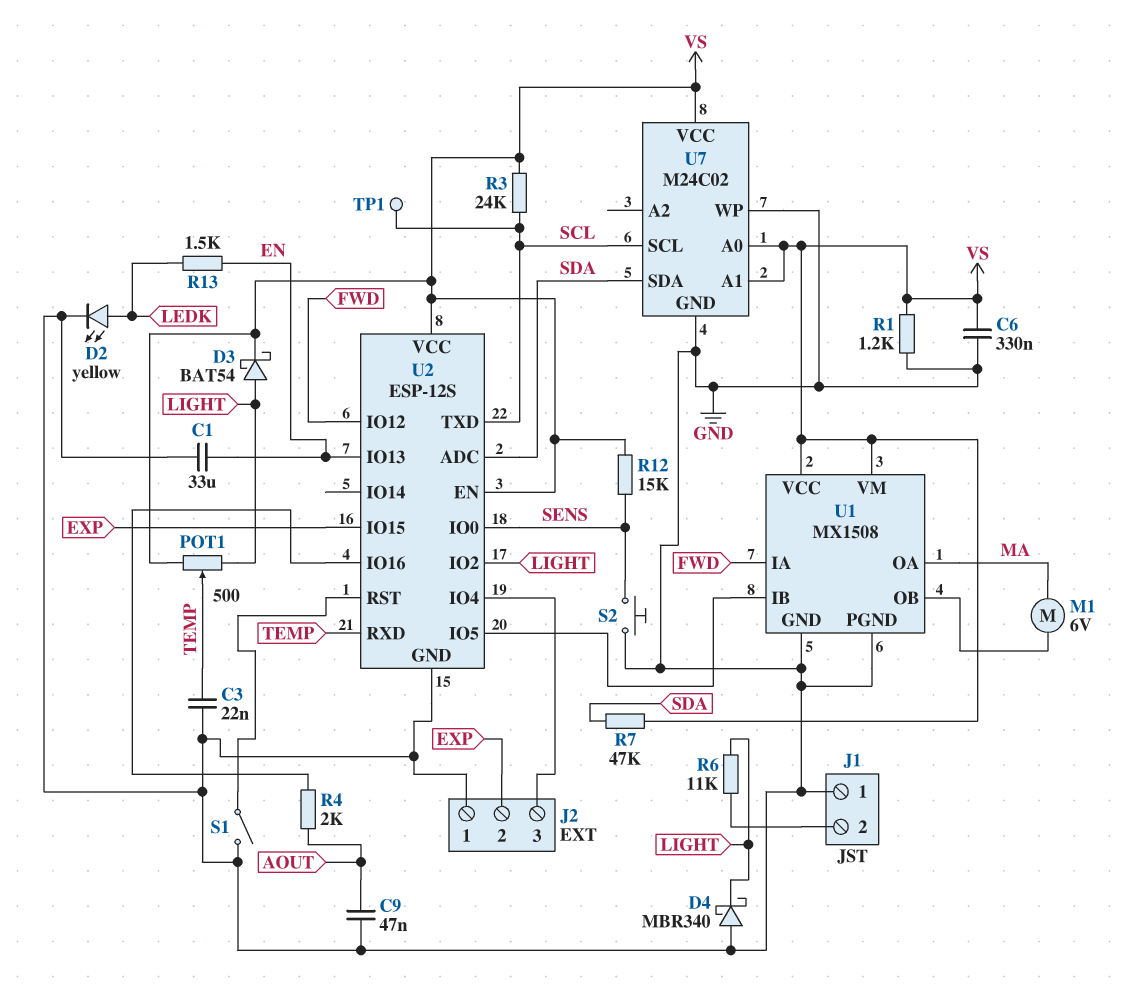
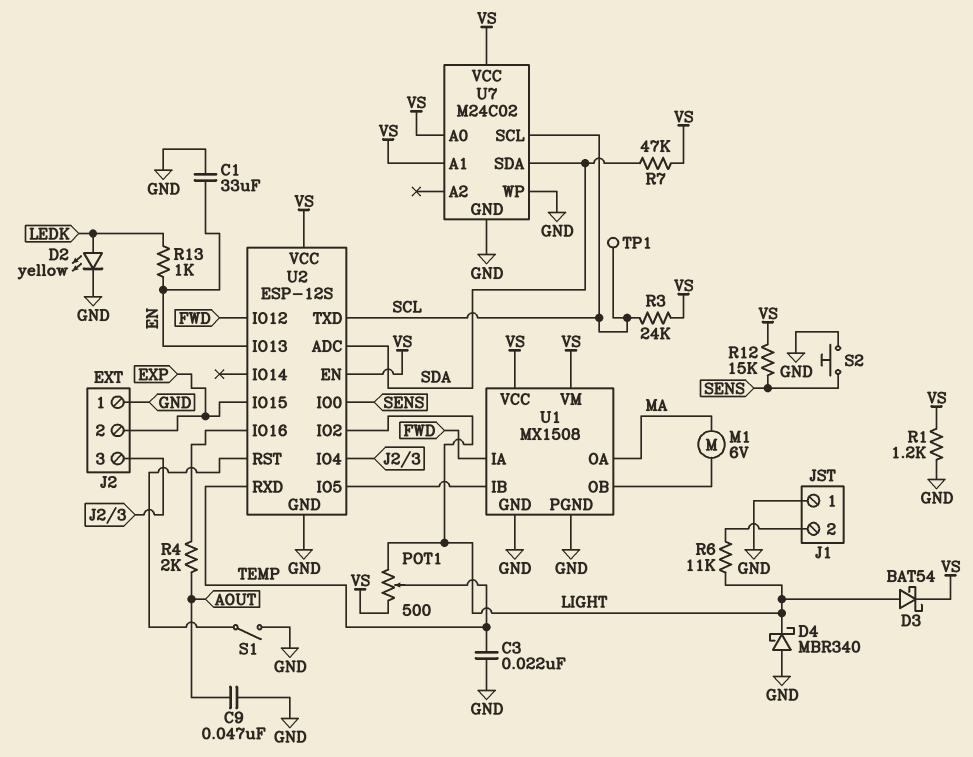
C6: 330nF (GND, VS) -> none
R13: 1.5k (EN, LEDK) -> 1k (EN, LEDK)

